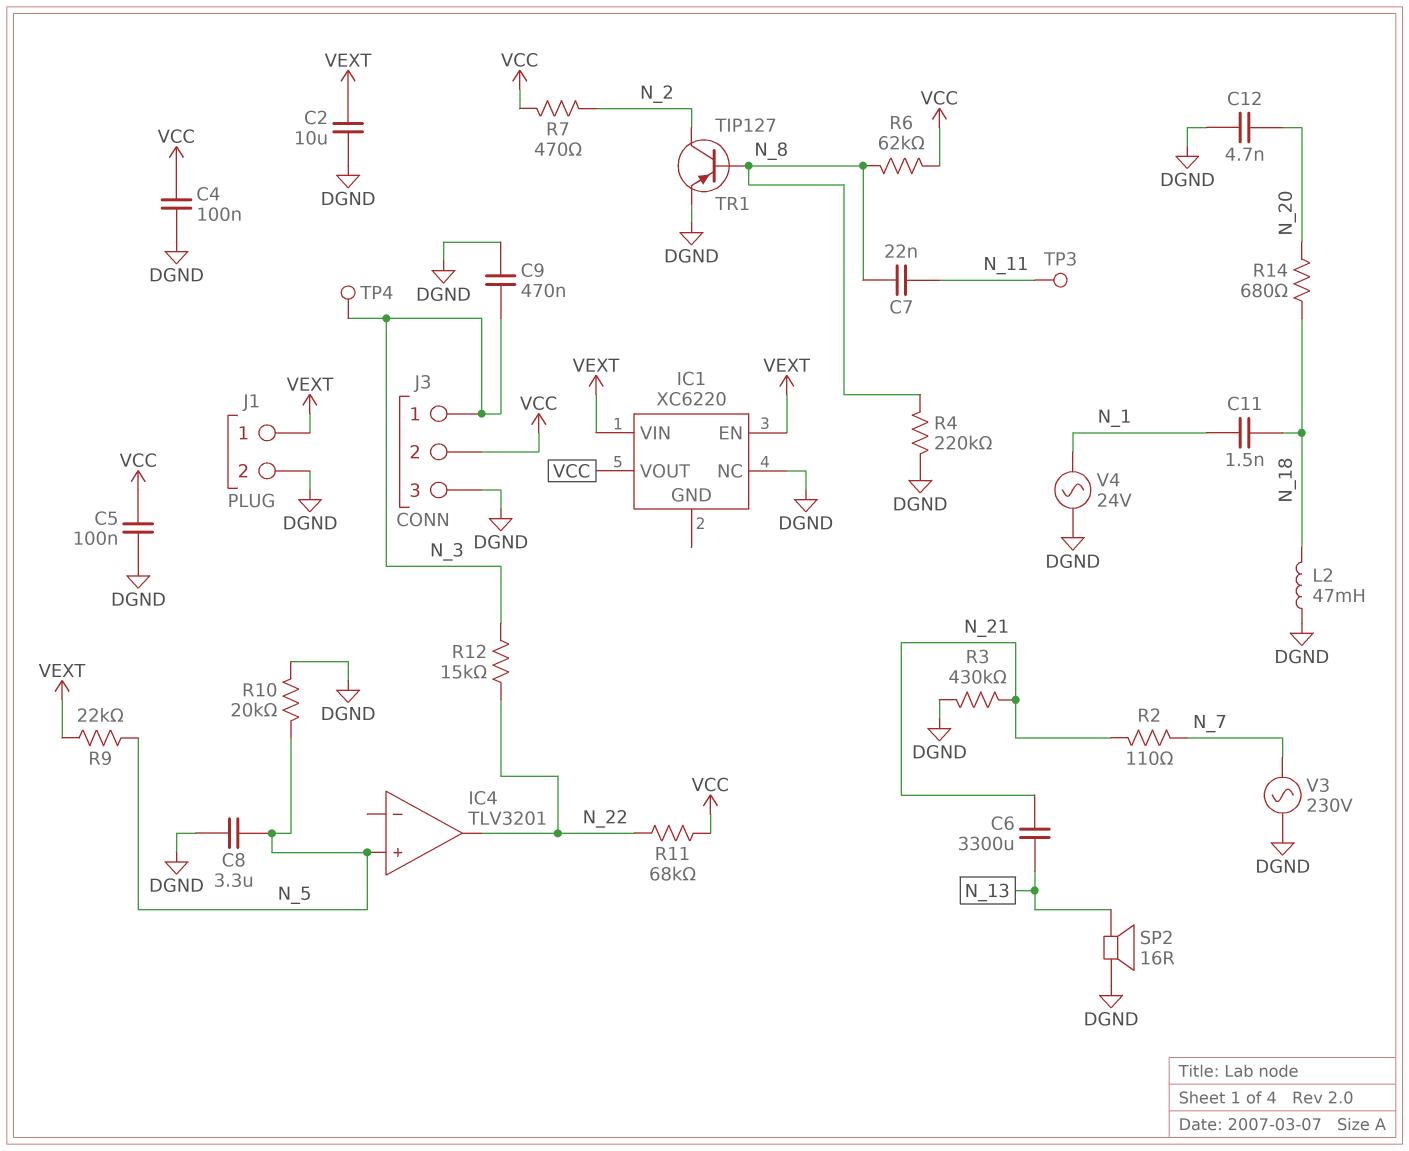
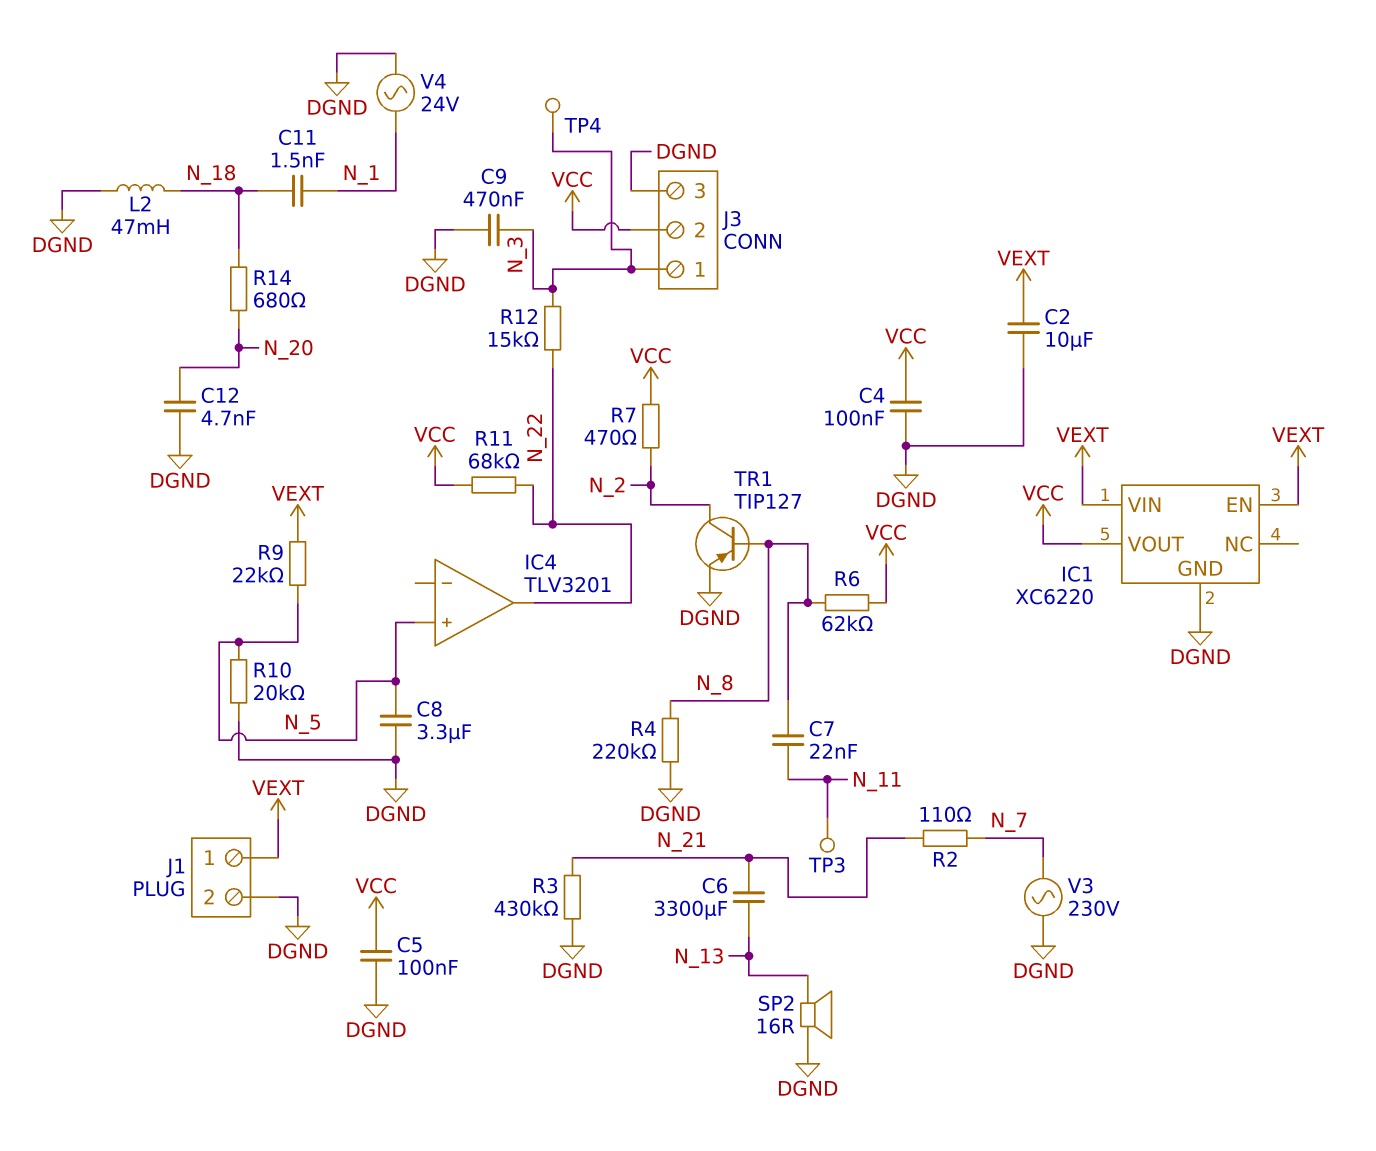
IC1 pin GND: none -> DGND
IC1 pin NC: DGND -> none

